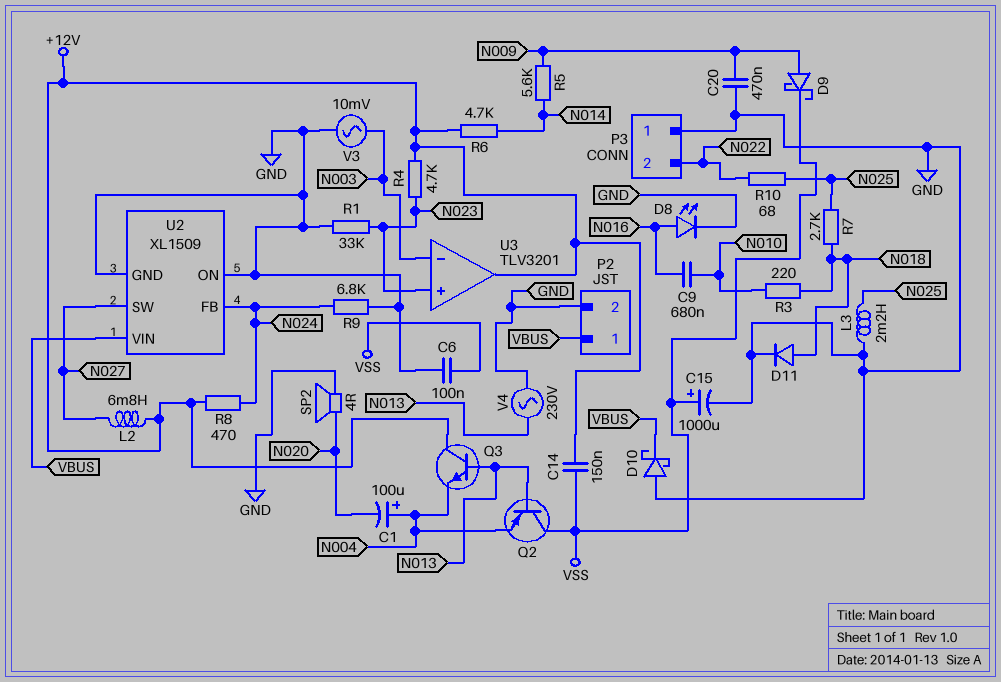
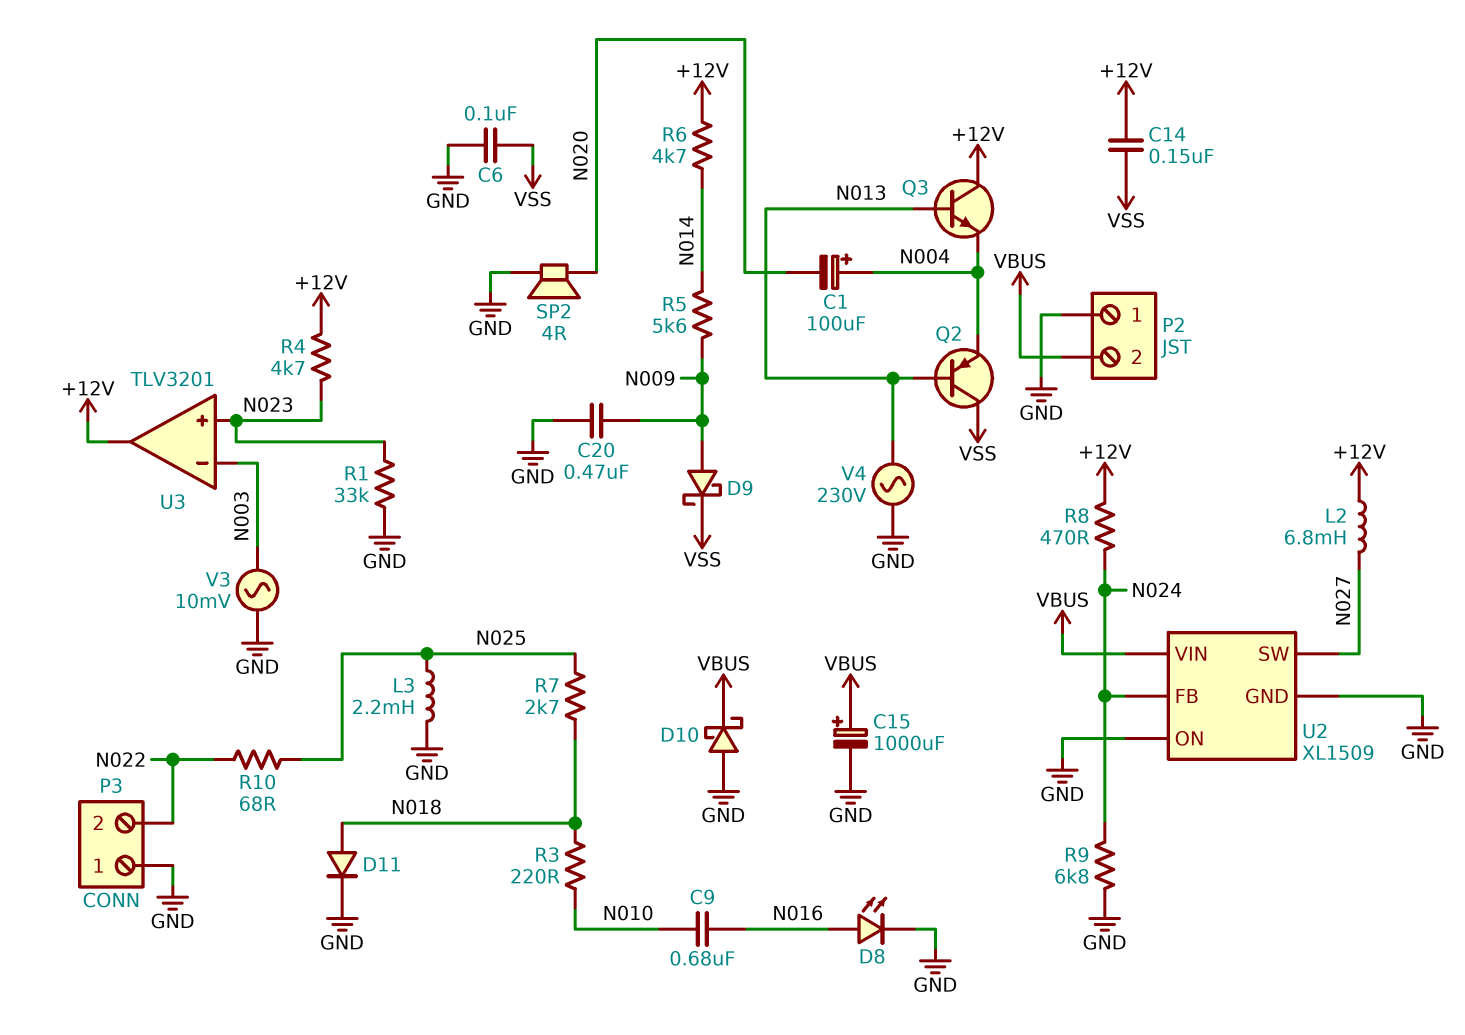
C15: 1000uF (plus VSS, minus GND) -> 1000uF (plus VBUS, minus GND)
P2 pin 1: VBUS -> GND
P2 pin 2: GND -> VBUS

